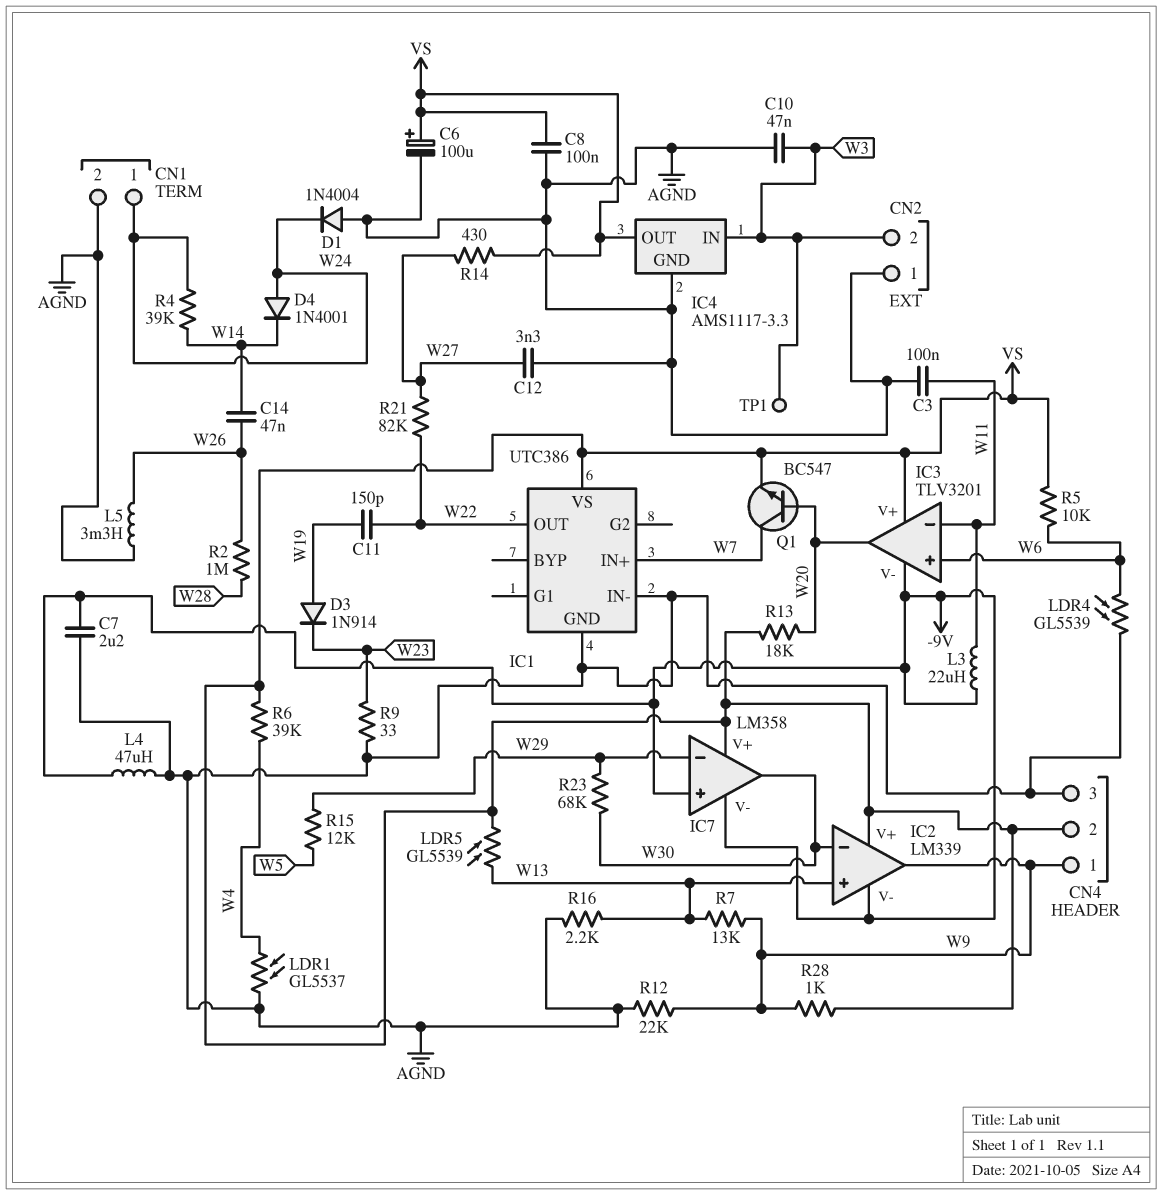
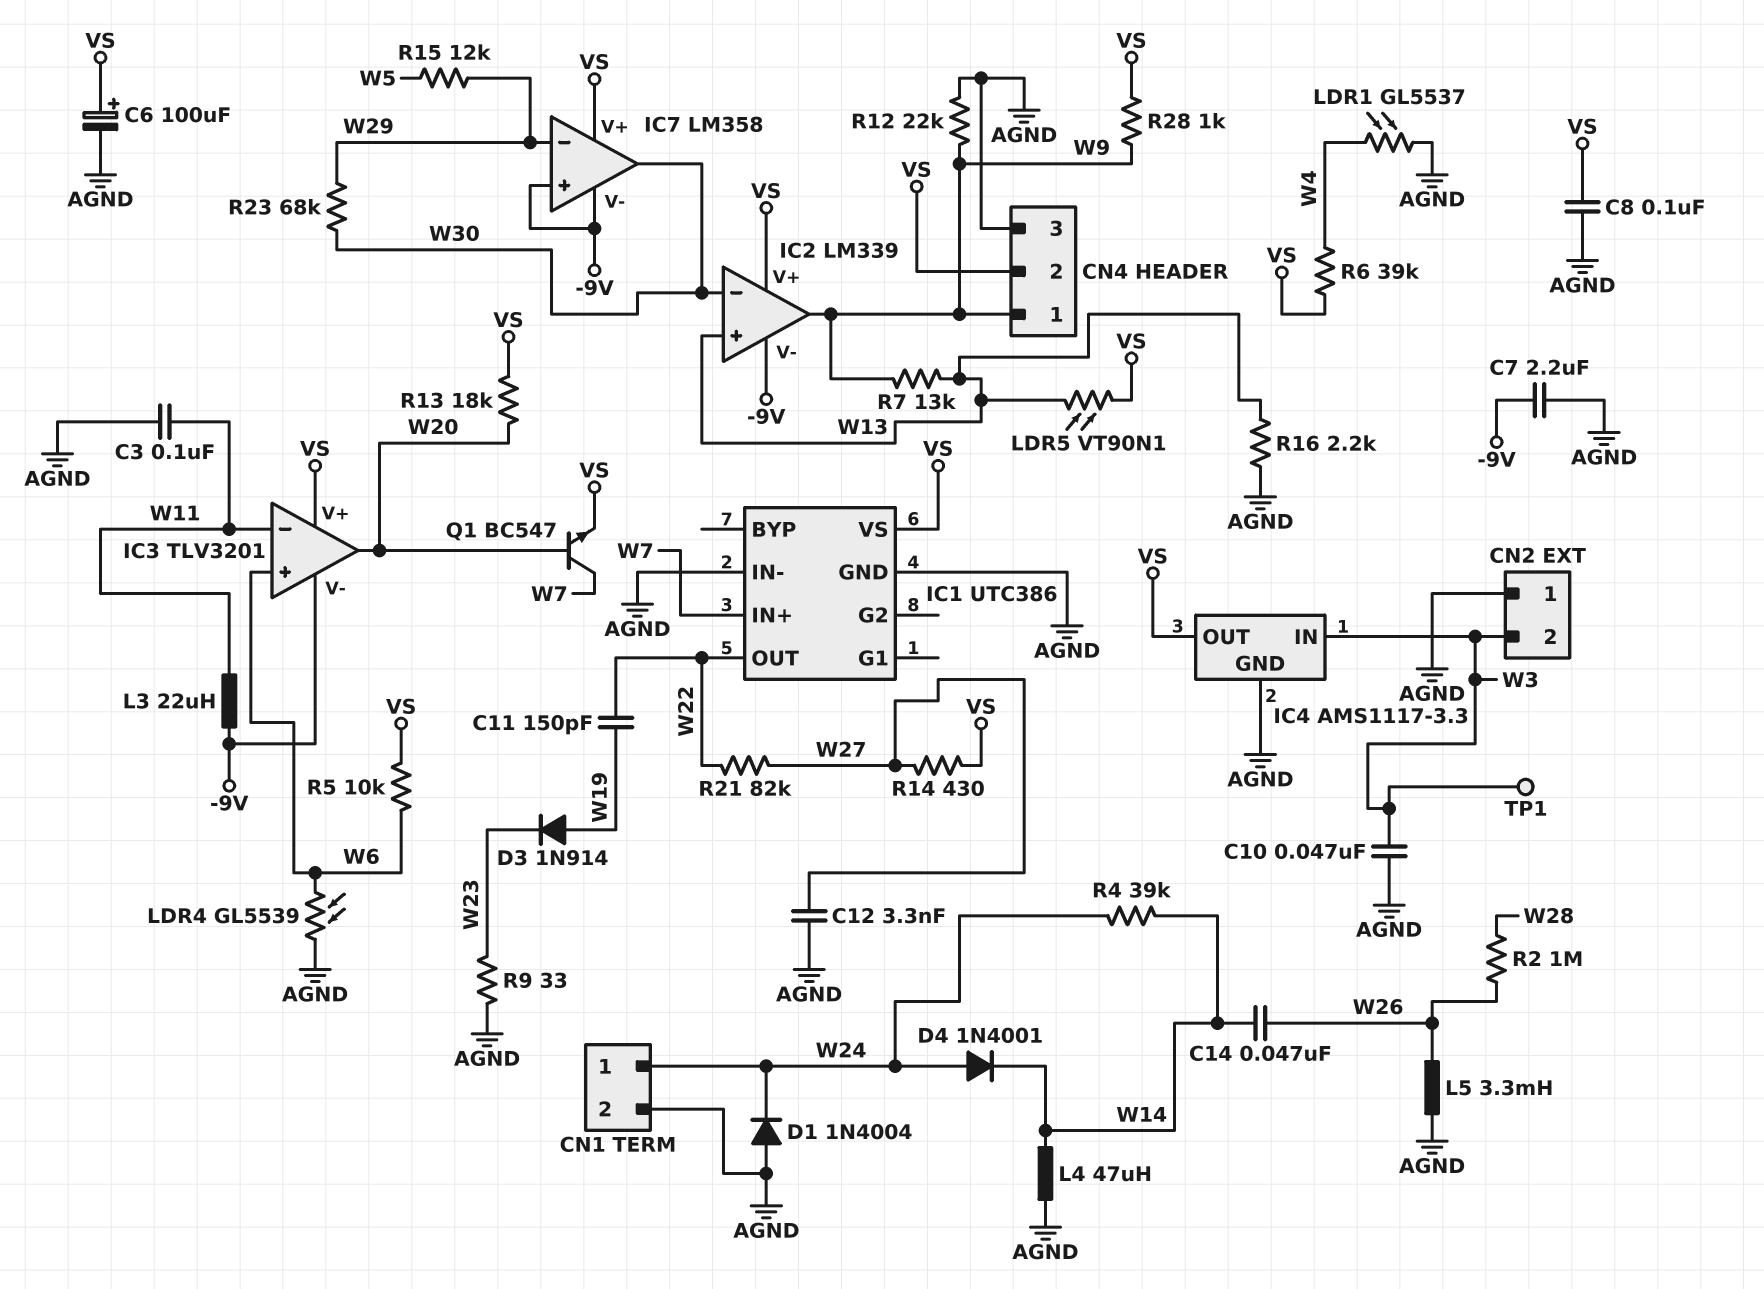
L4: 47uH (-9V, AGND) -> 47uH (AGND, W14)
LDR5: GL5539 (VS, W13) -> VT90N1 (VS, W13)

